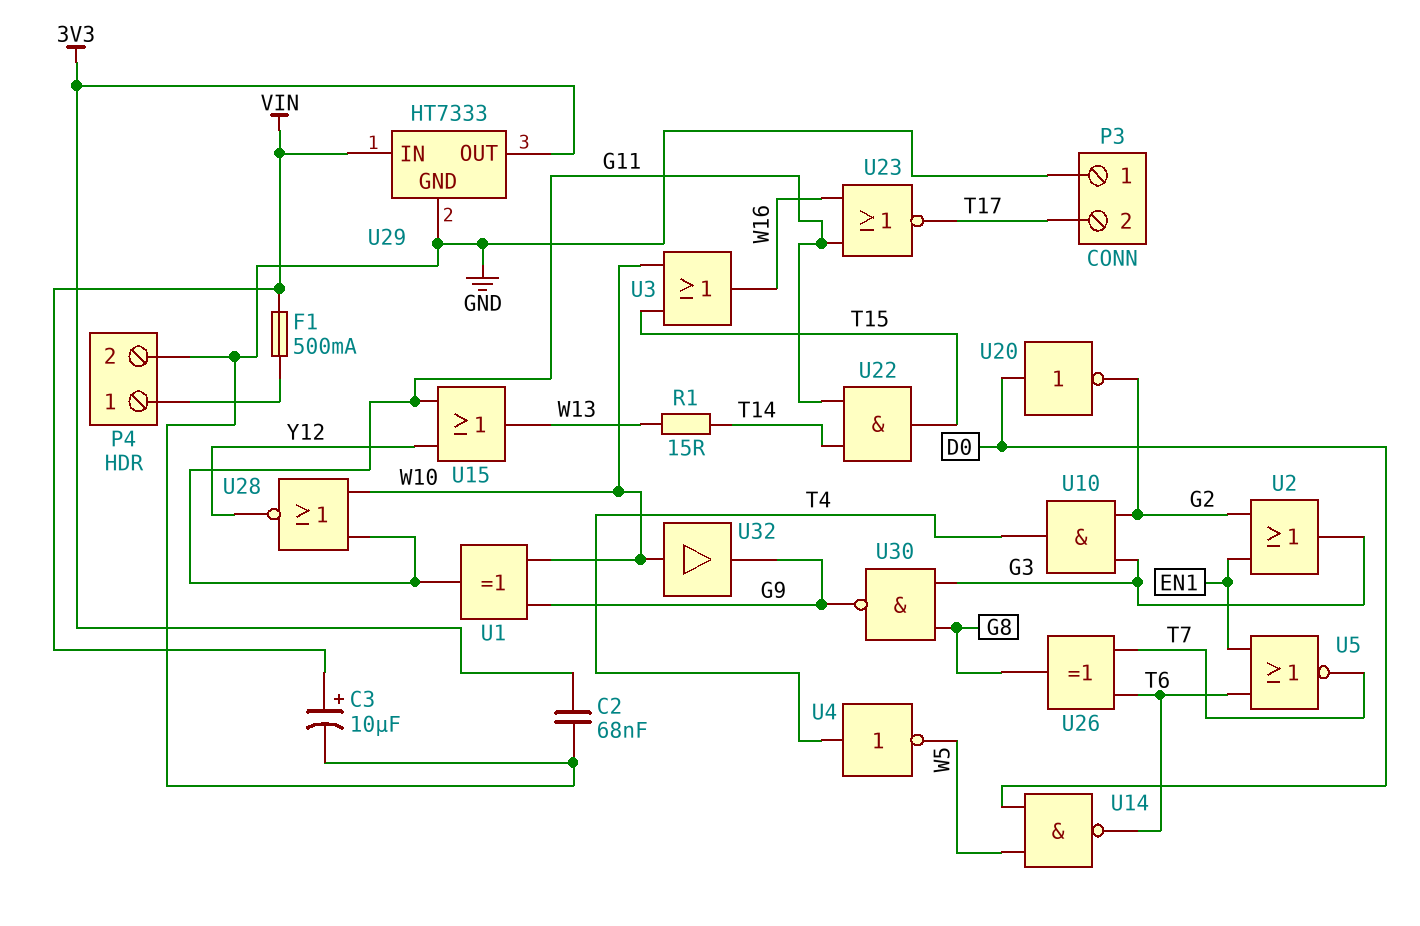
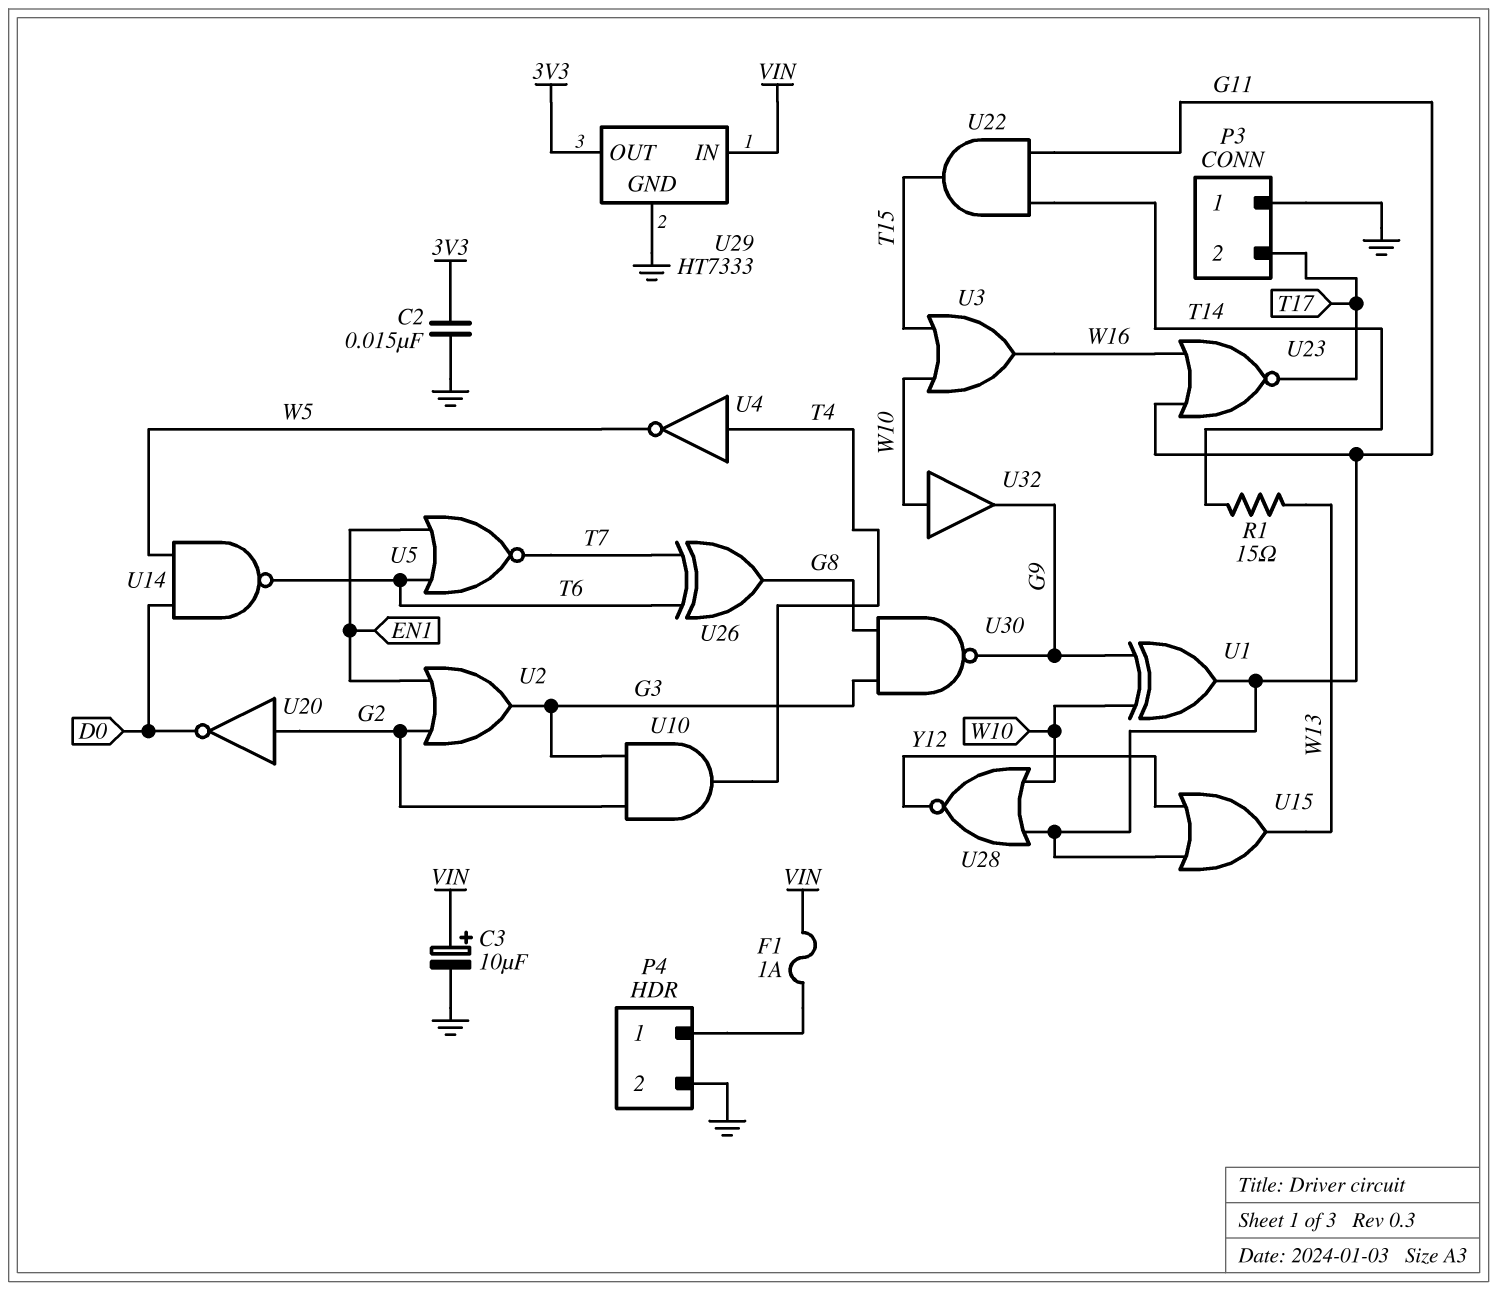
C2: 68nF (3V3, GND) -> 15nF (3V3, GND)
F1: 500mA (P4/1, VIN) -> 1A (P4/1, VIN)
U20: NOT (in D0, out G2) -> NOT (in G2, out D0)

